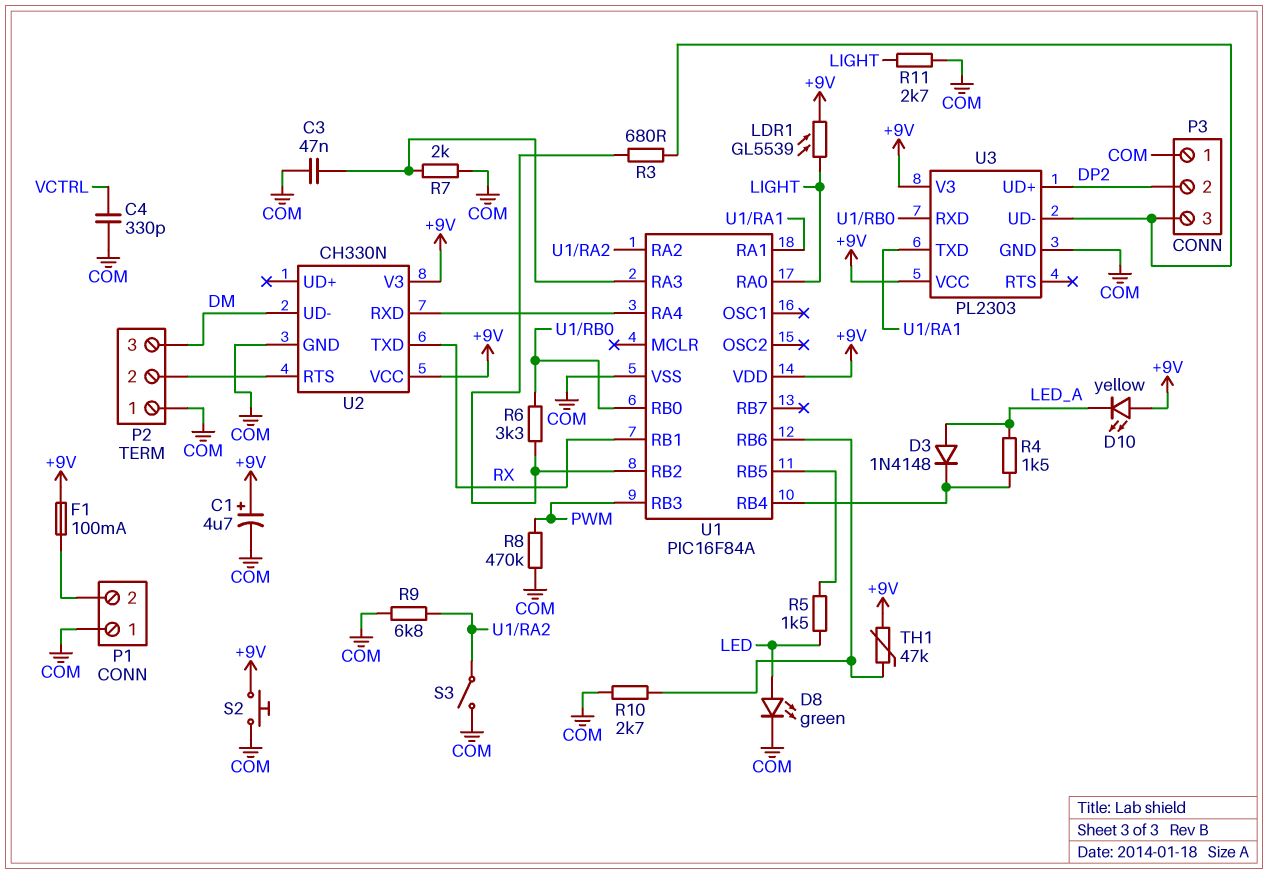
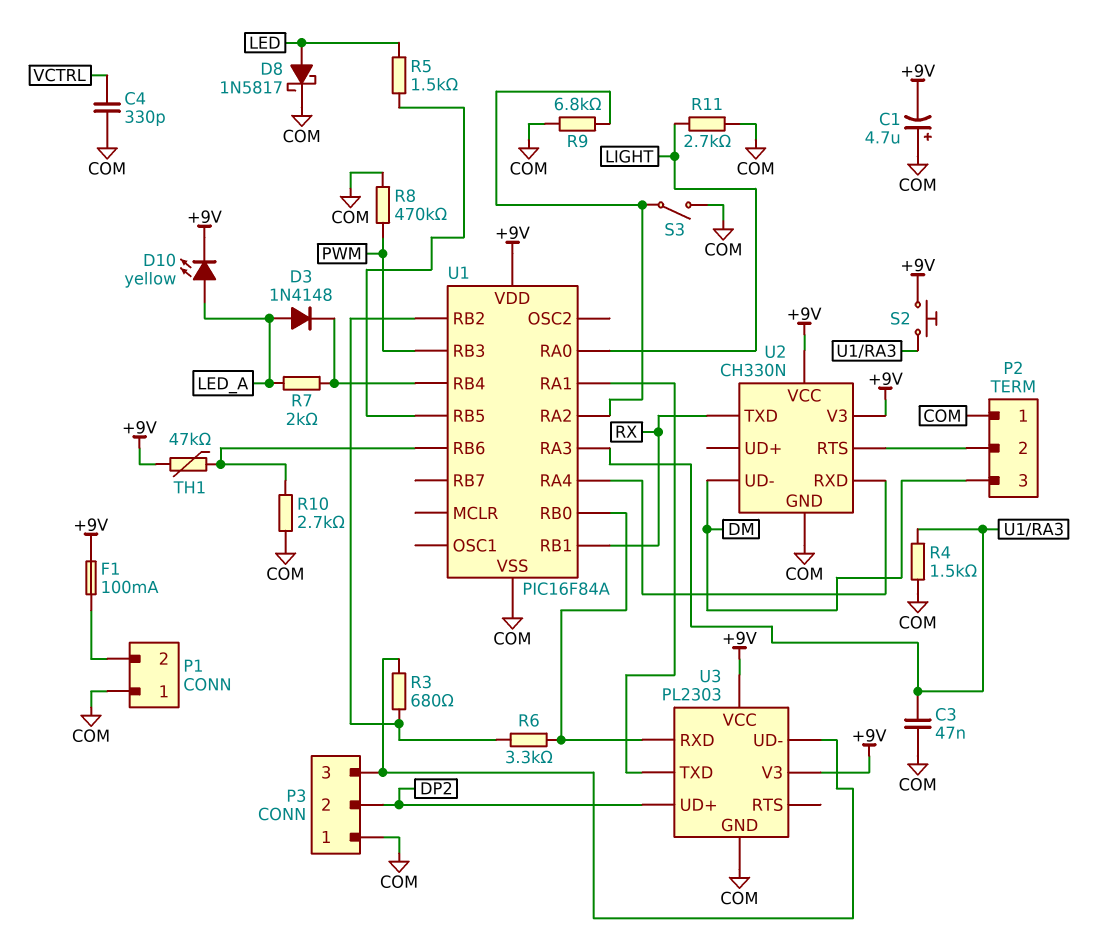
C1: 4.7uF (plus +9V, minus COM) -> 4.7uF (plus COM, minus +9V)
D8: LED green (A LED, K COM) -> schottky 1N5817 (A LED, K COM)
D10: LED yellow (A +9V, K LED_A) -> LED yellow (A LED_A, K +9V)
LDR1: GL5539 (+9V, LIGHT) -> none
R4: 1.5k (LED_A, U1/RB4) -> 1.5k (COM, U1/RA3)
R7: 2k (COM, U1/RA3) -> 2k (LED_A, U1/RB4)
S2: button (+9V, COM) -> button (+9V, U1/RA3)

